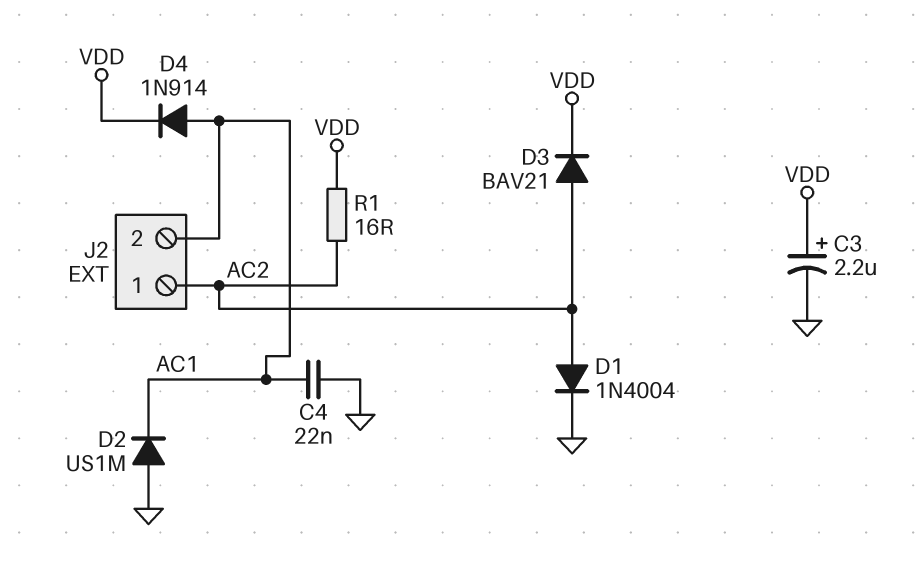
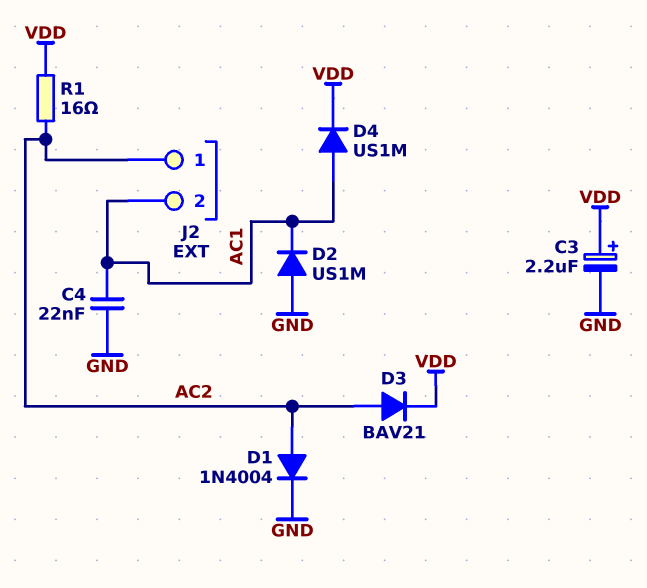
D4: diode 1N914 (A AC1, K VDD) -> diode US1M (A AC1, K VDD)

